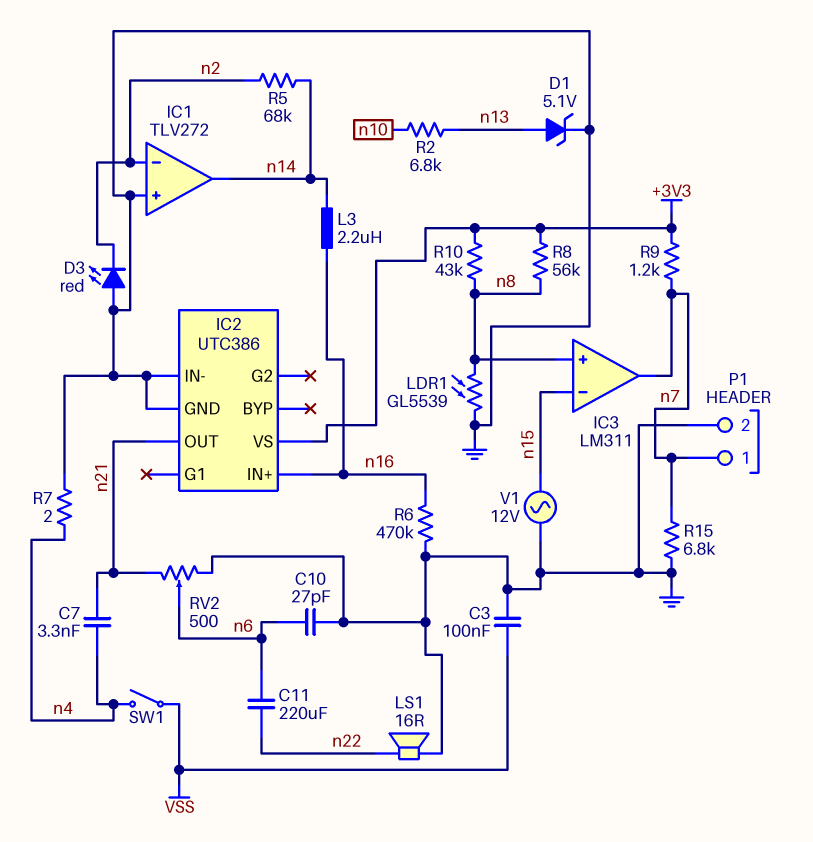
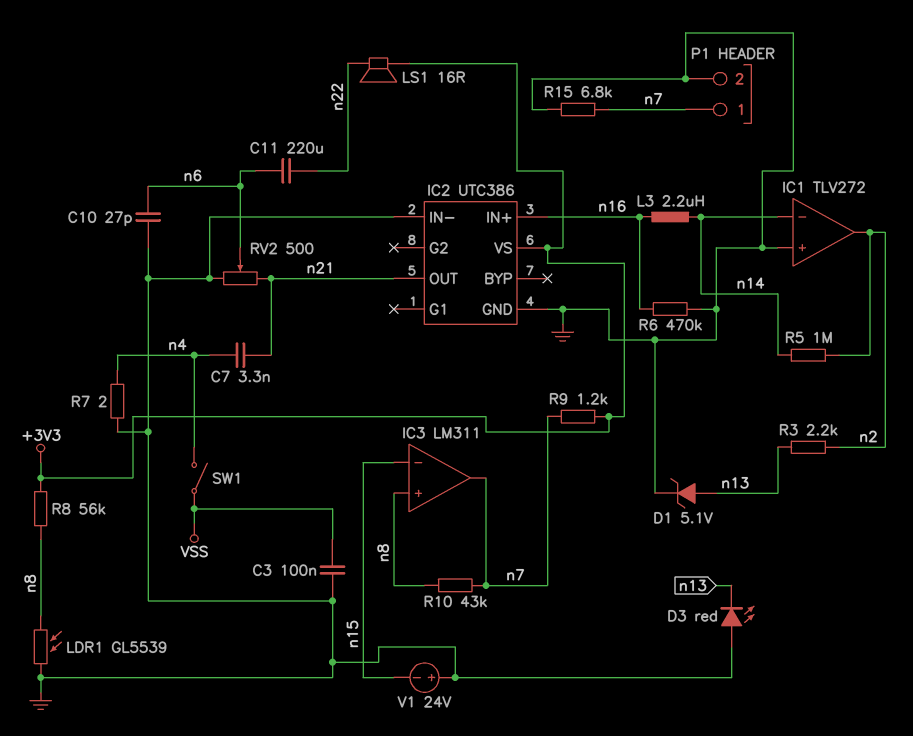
D3: LED red (A GND, K n2) -> LED red (A GND, K n13)
IC1 pin in-: n2 -> n14
IC1 pin out: n14 -> n2
LS1: speaker 16R (GND, n22) -> speaker 16R (+3V3, n22)
R2: 6.8k (n10, n13) -> none
R3: none -> 2.2k (n2, n13)
R5: 68k (n2, n14) -> 1M (n2, n14)
R10: 43k (+3V3, n8) -> 43k (n7, n8)
V1: AC 12V (GND, n15) -> 24V (plus GND, minus n15)

